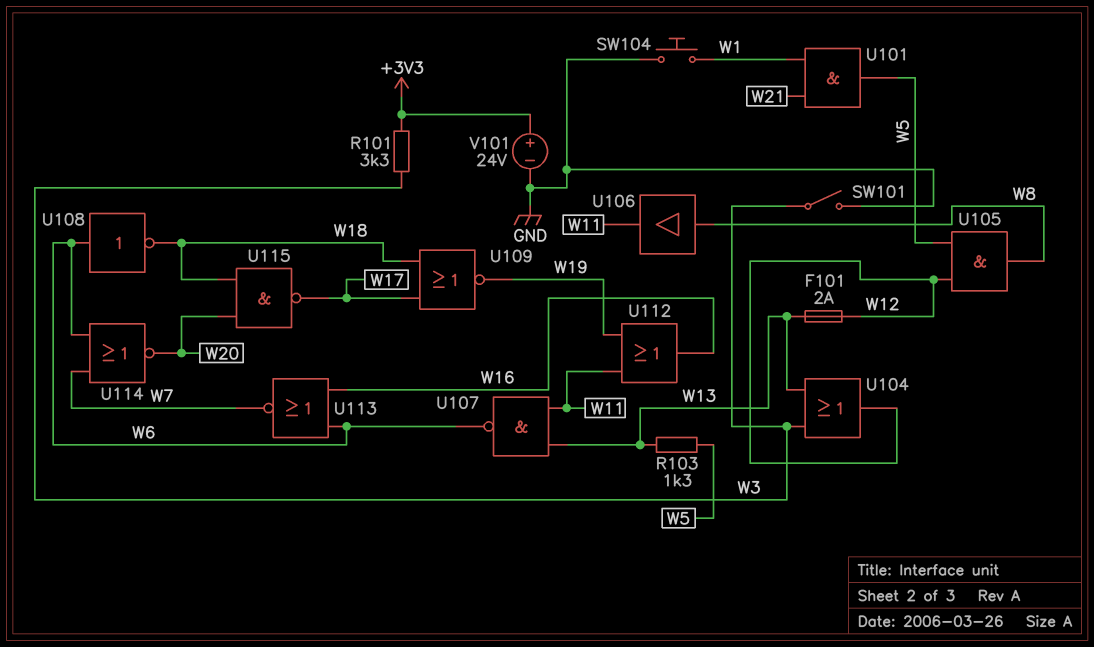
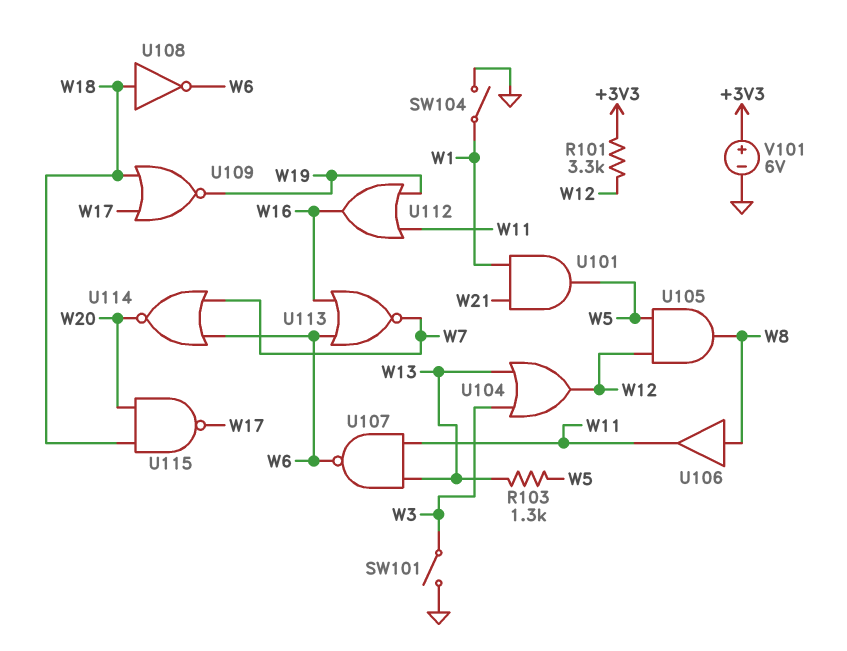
F101: 2A (W12, W13) -> none
R101: 3.3k (+3V3, W3) -> 3.3k (+3V3, W12)
SW104: button (GND, W1) -> switch (GND, W1)
U108: NOT (in W6, out W18) -> NOT (in W18, out W6)
V101: 24V (plus +3V3, minus GND) -> 6V (plus +3V3, minus GND)

